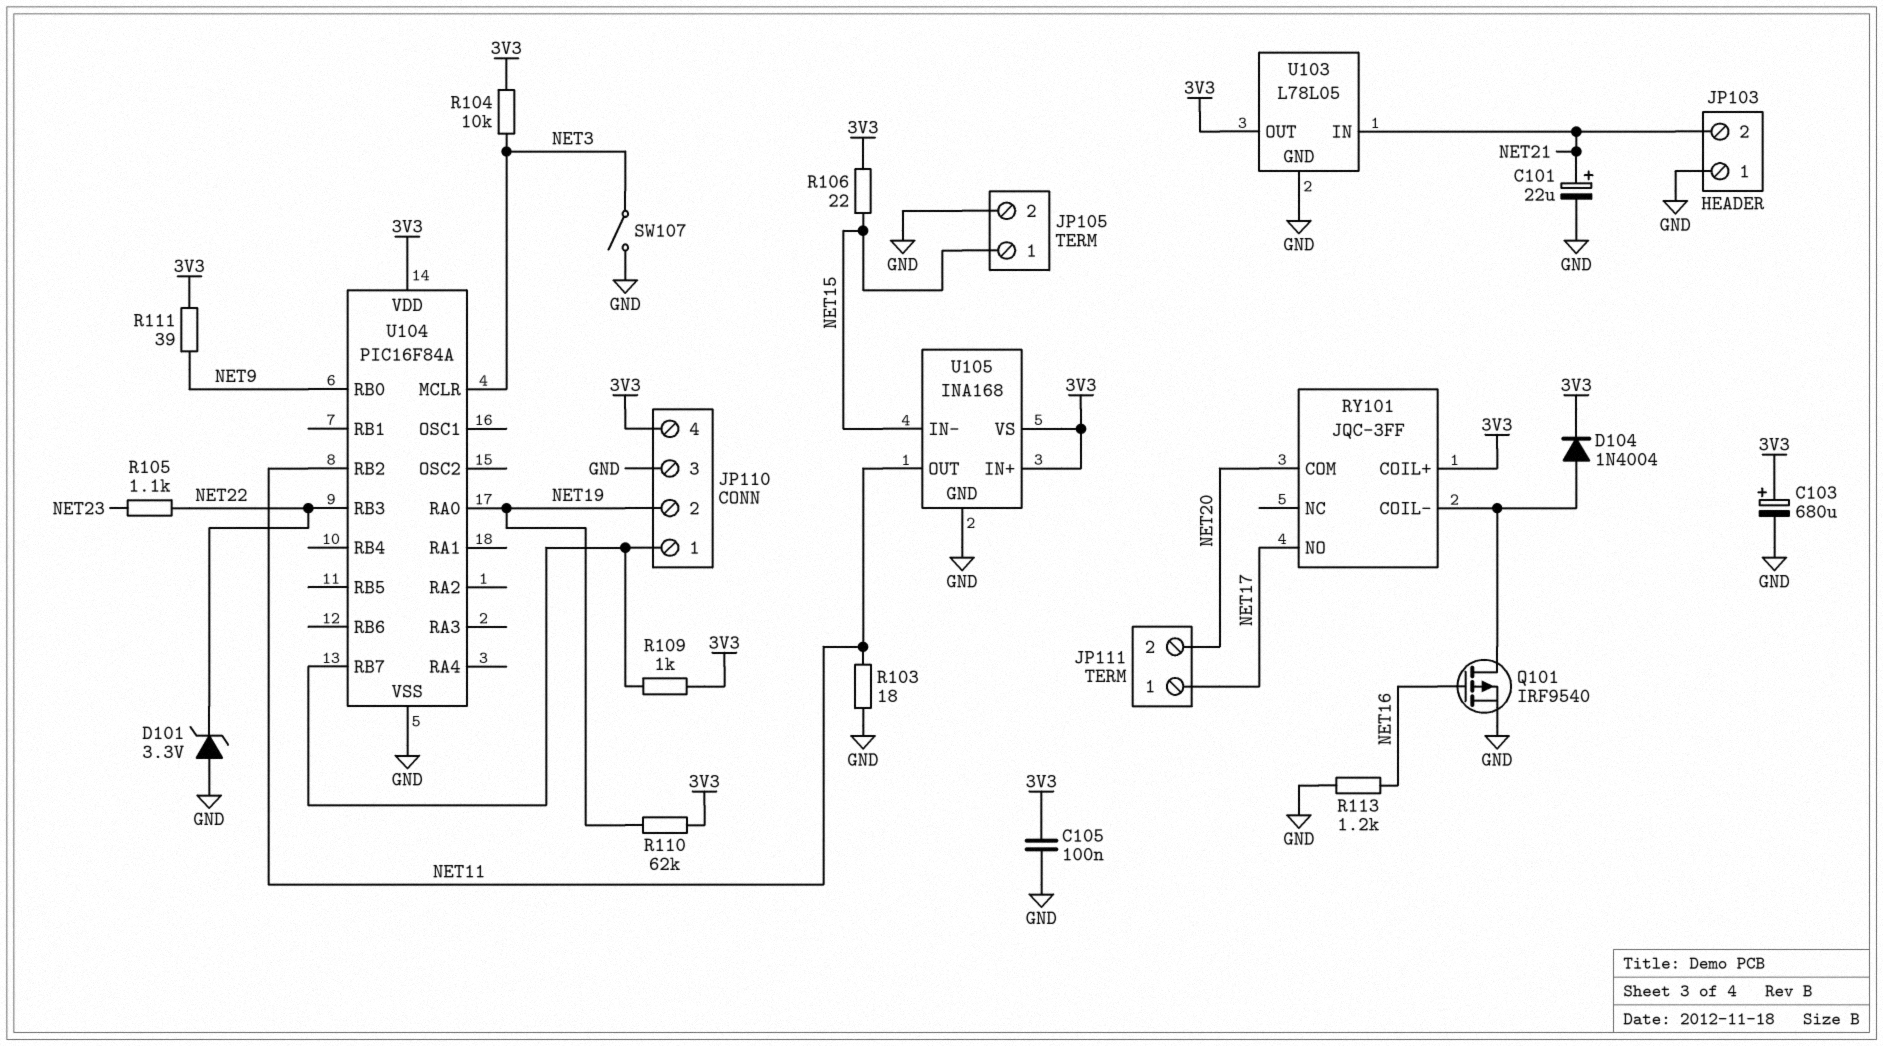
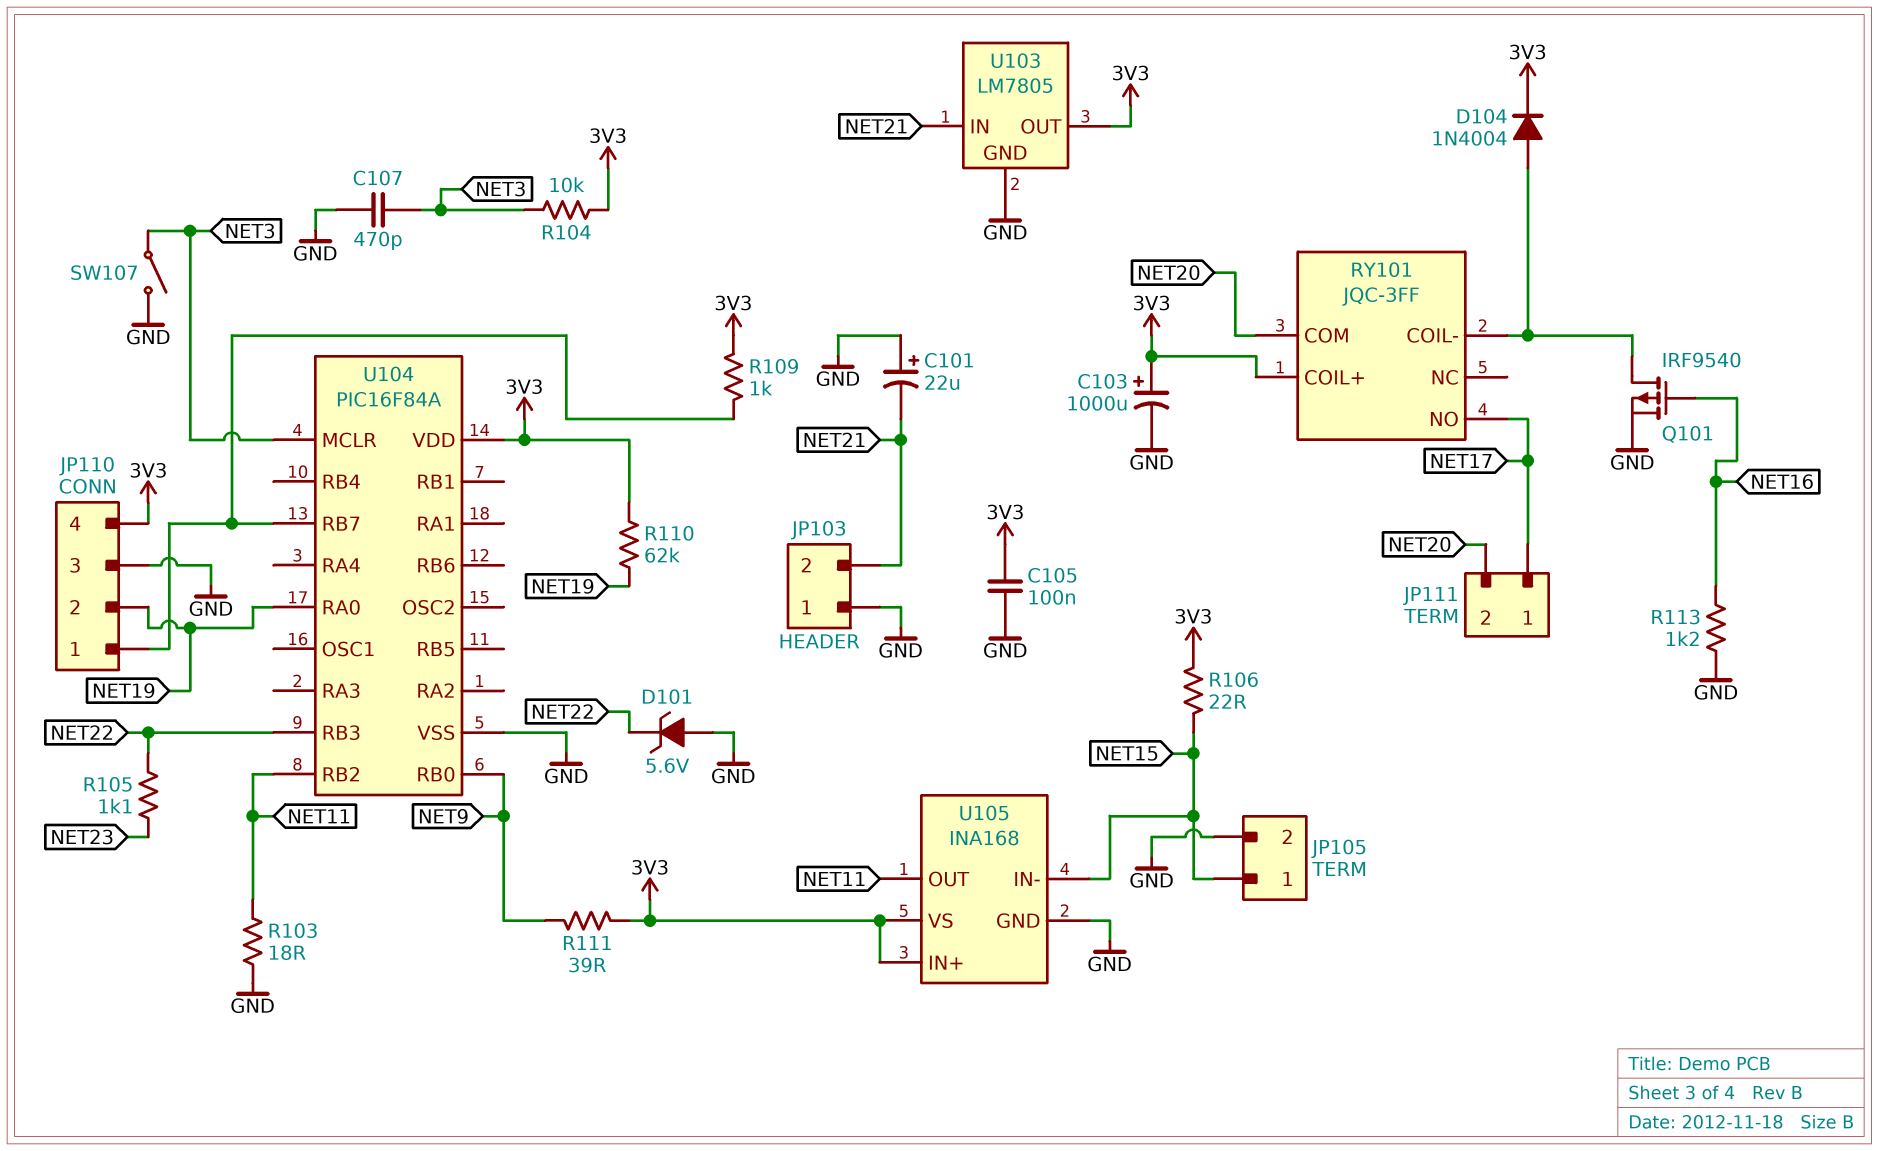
C101: 22uF (plus NET21, minus GND) -> 22uF (plus GND, minus NET21)
C103: 680uF (plus 3V3, minus GND) -> 1000uF (plus 3V3, minus GND)
C107: none -> 470pF (GND, NET3)
D101: zener 3.3V (A GND, K NET22) -> zener 5.6V (A GND, K NET22)
U103: L78L05 -> LM7805

